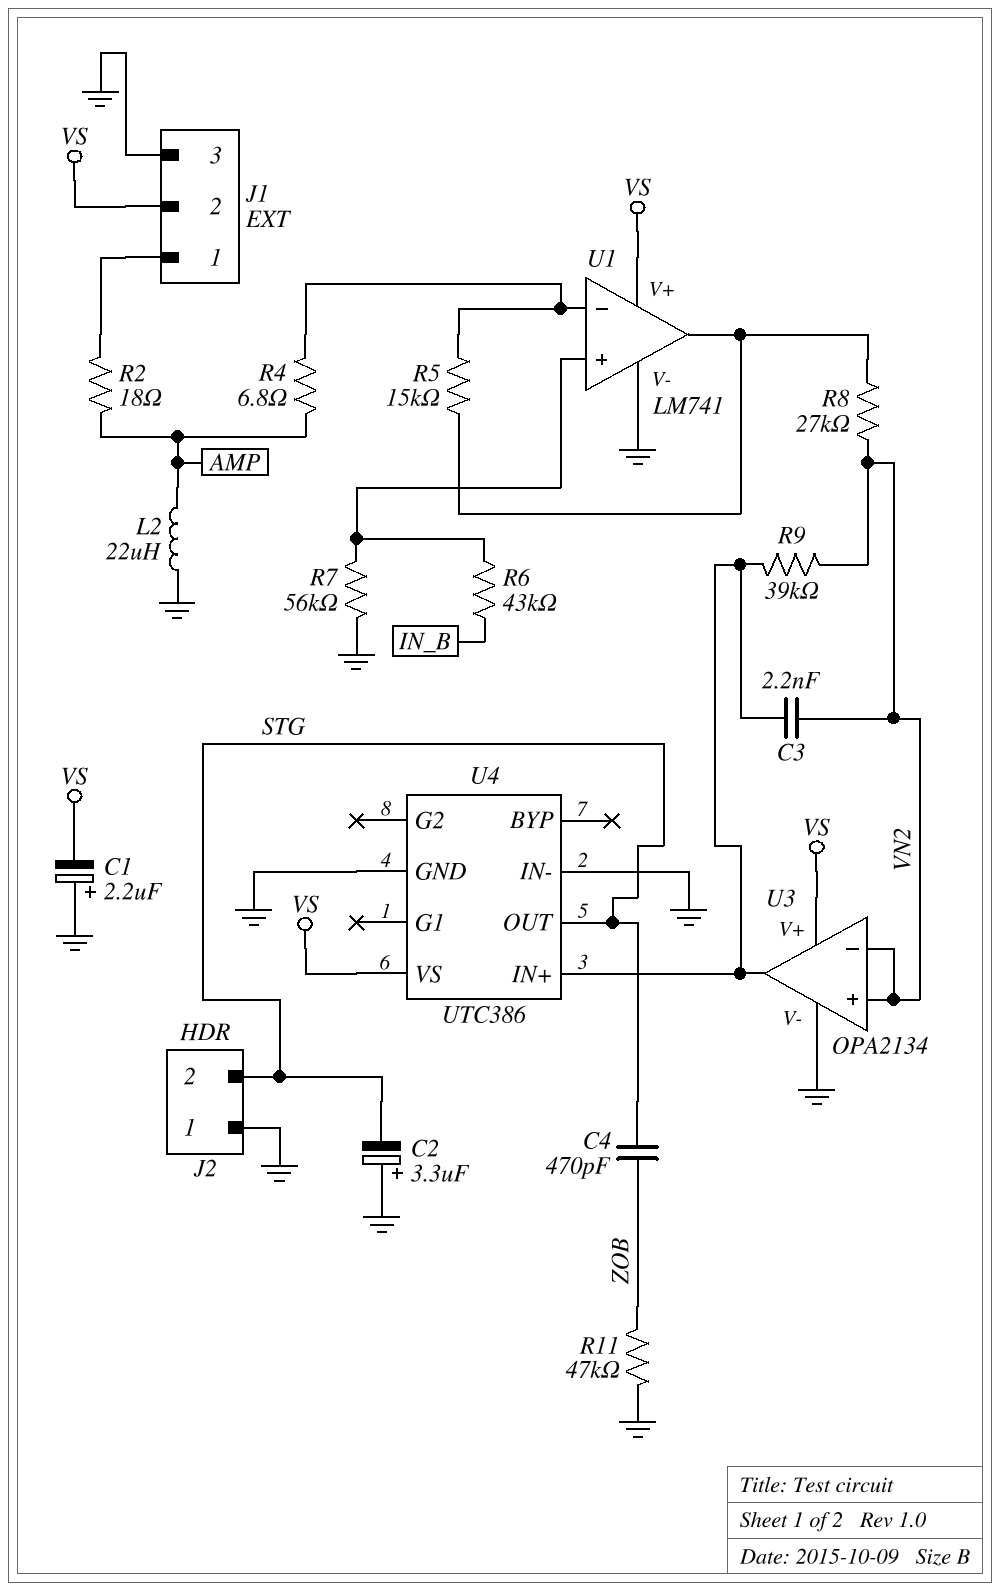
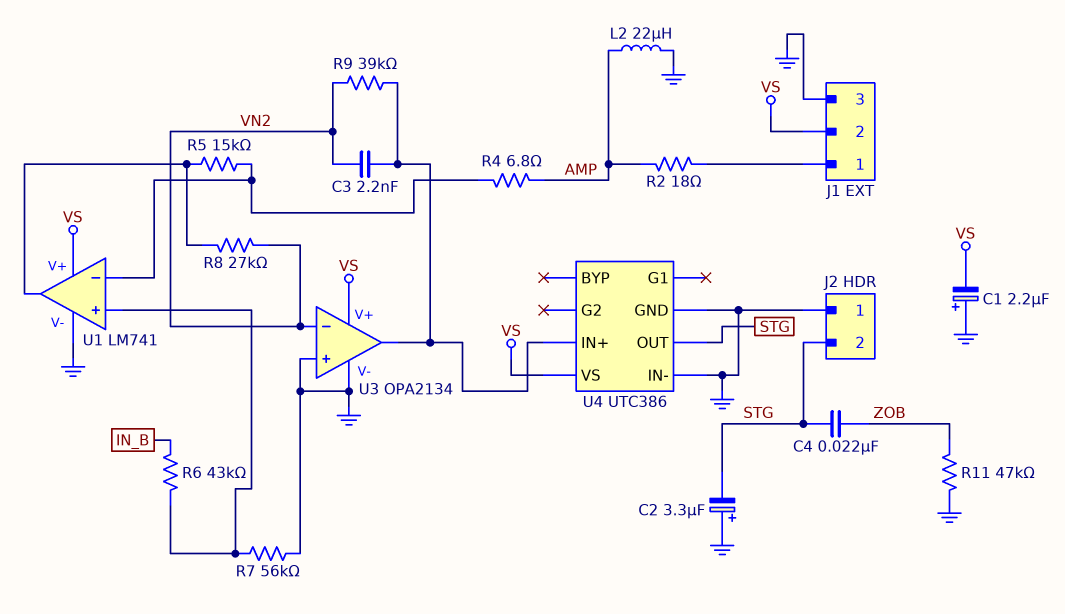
C4: 470pF (STG, ZOB) -> 22nF (STG, ZOB)
U3 pin in+: VN2 -> GND

